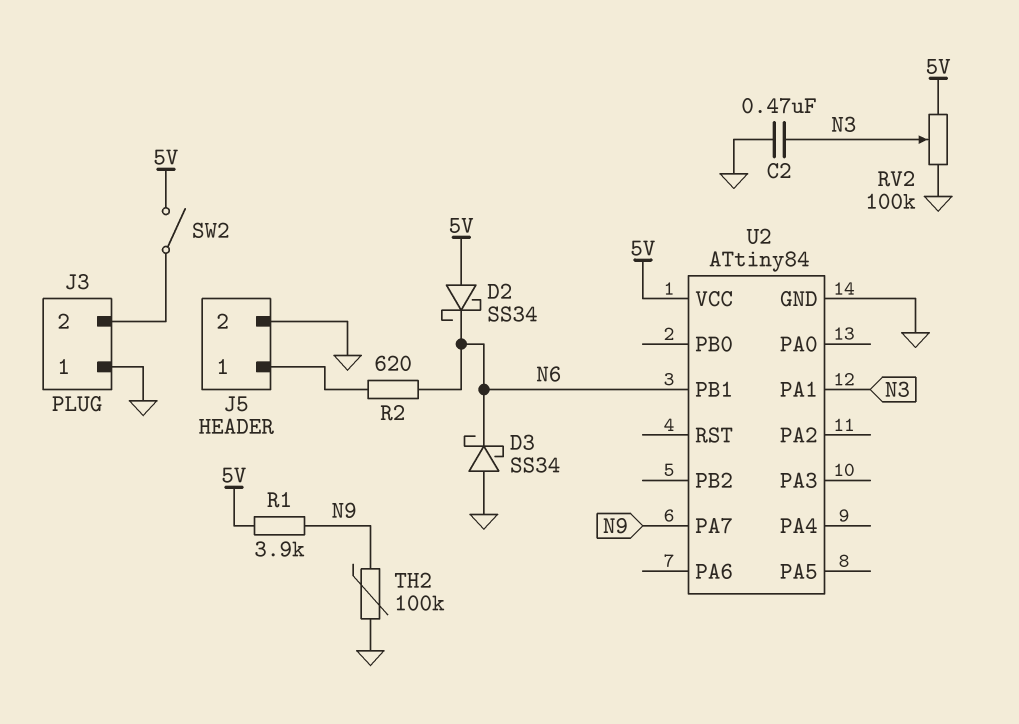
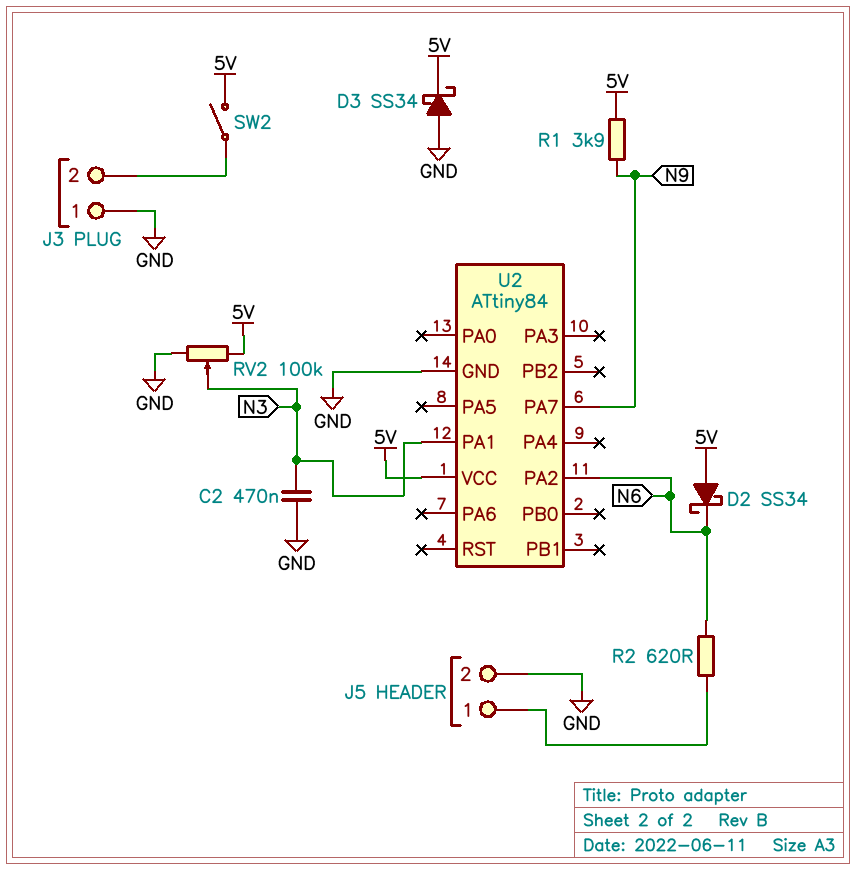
D3: schottky SS34 (A GND, K N6) -> schottky SS34 (A GND, K 5V)
TH2: 100k (GND, N9) -> none
U2 pin PA2: none -> N6
U2 pin PB1: N6 -> none

